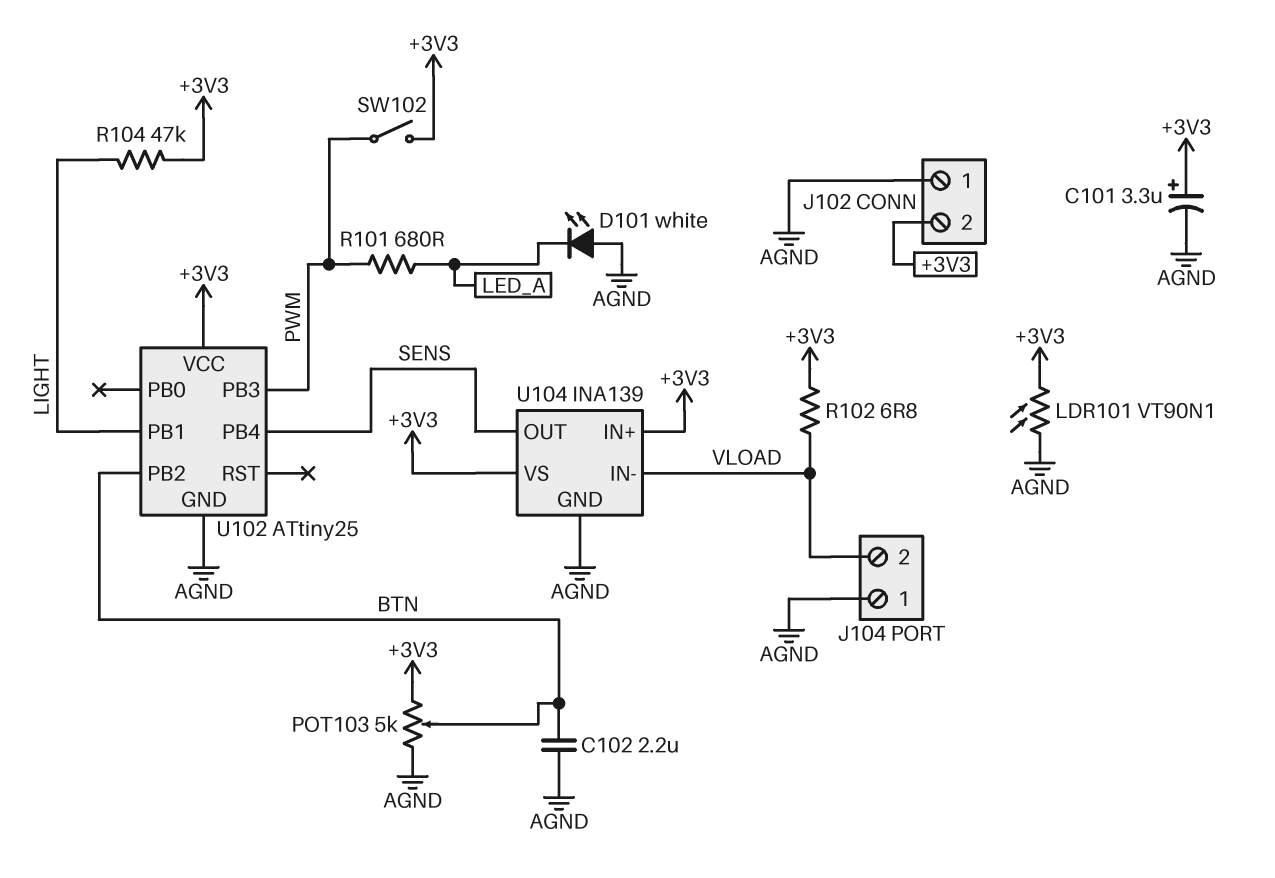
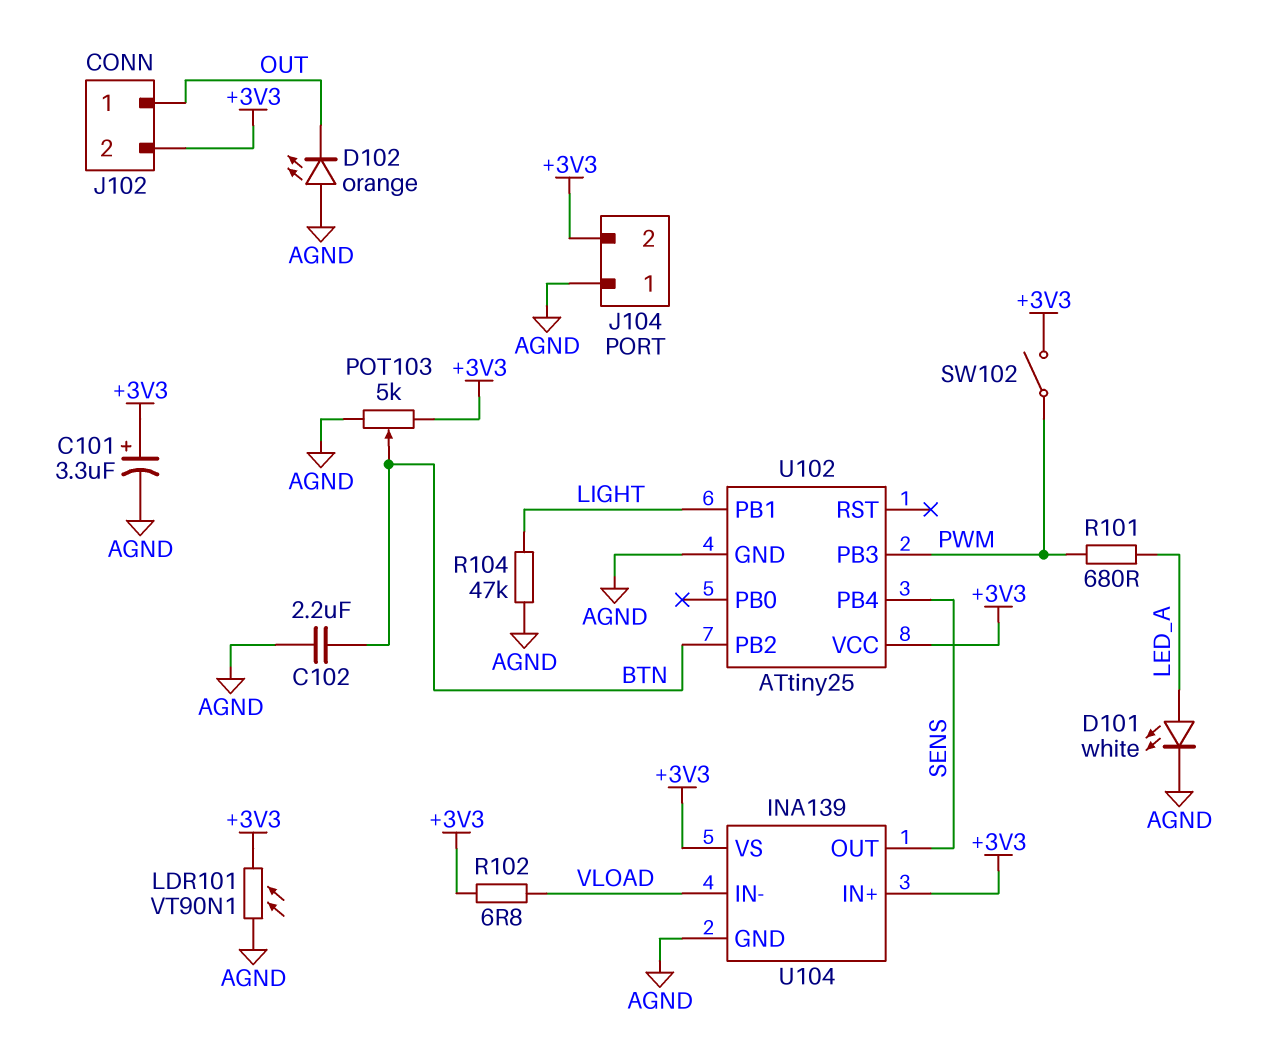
D101: LED white (A AGND, K LED_A) -> LED white (A LED_A, K AGND)
D102: none -> LED orange (A AGND, K OUT)
J102 pin 1: AGND -> OUT
J104 pin 2: VLOAD -> +3V3
R104: 47k (+3V3, LIGHT) -> 47k (AGND, LIGHT)

